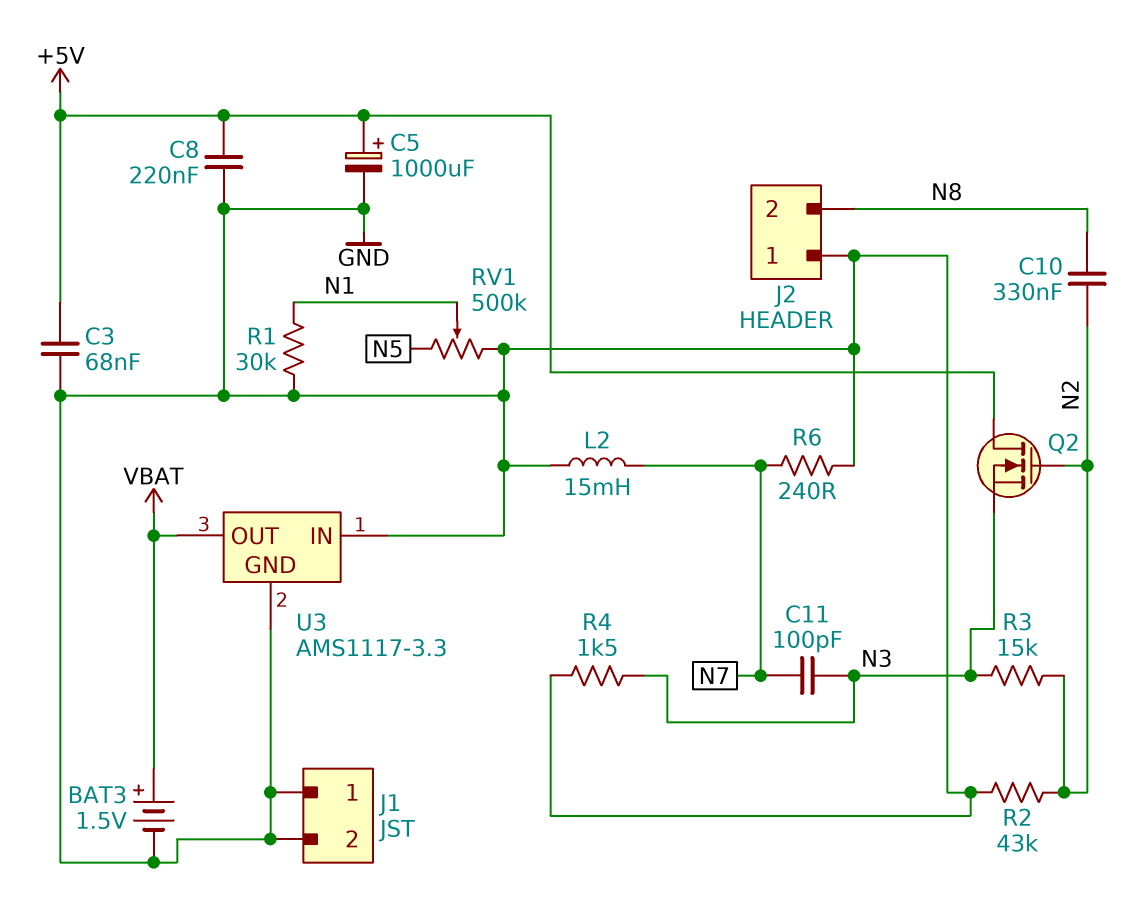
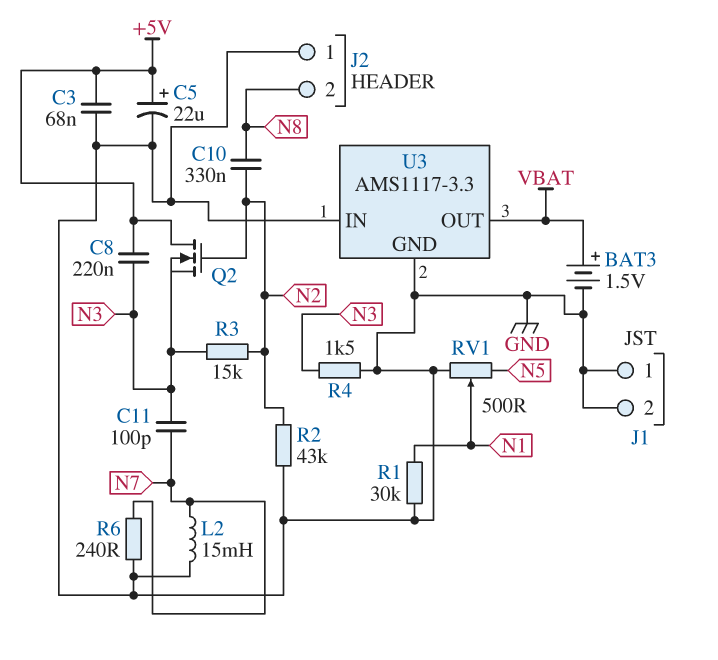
C5: 1000uF (plus +5V, minus GND) -> 22uF (plus +5V, minus GND)
C8: 220nF (+5V, GND) -> 220nF (+5V, N3)
RV1: 500k (GND, N5, wiper N1) -> 500 (GND, N5, wiper N1)

